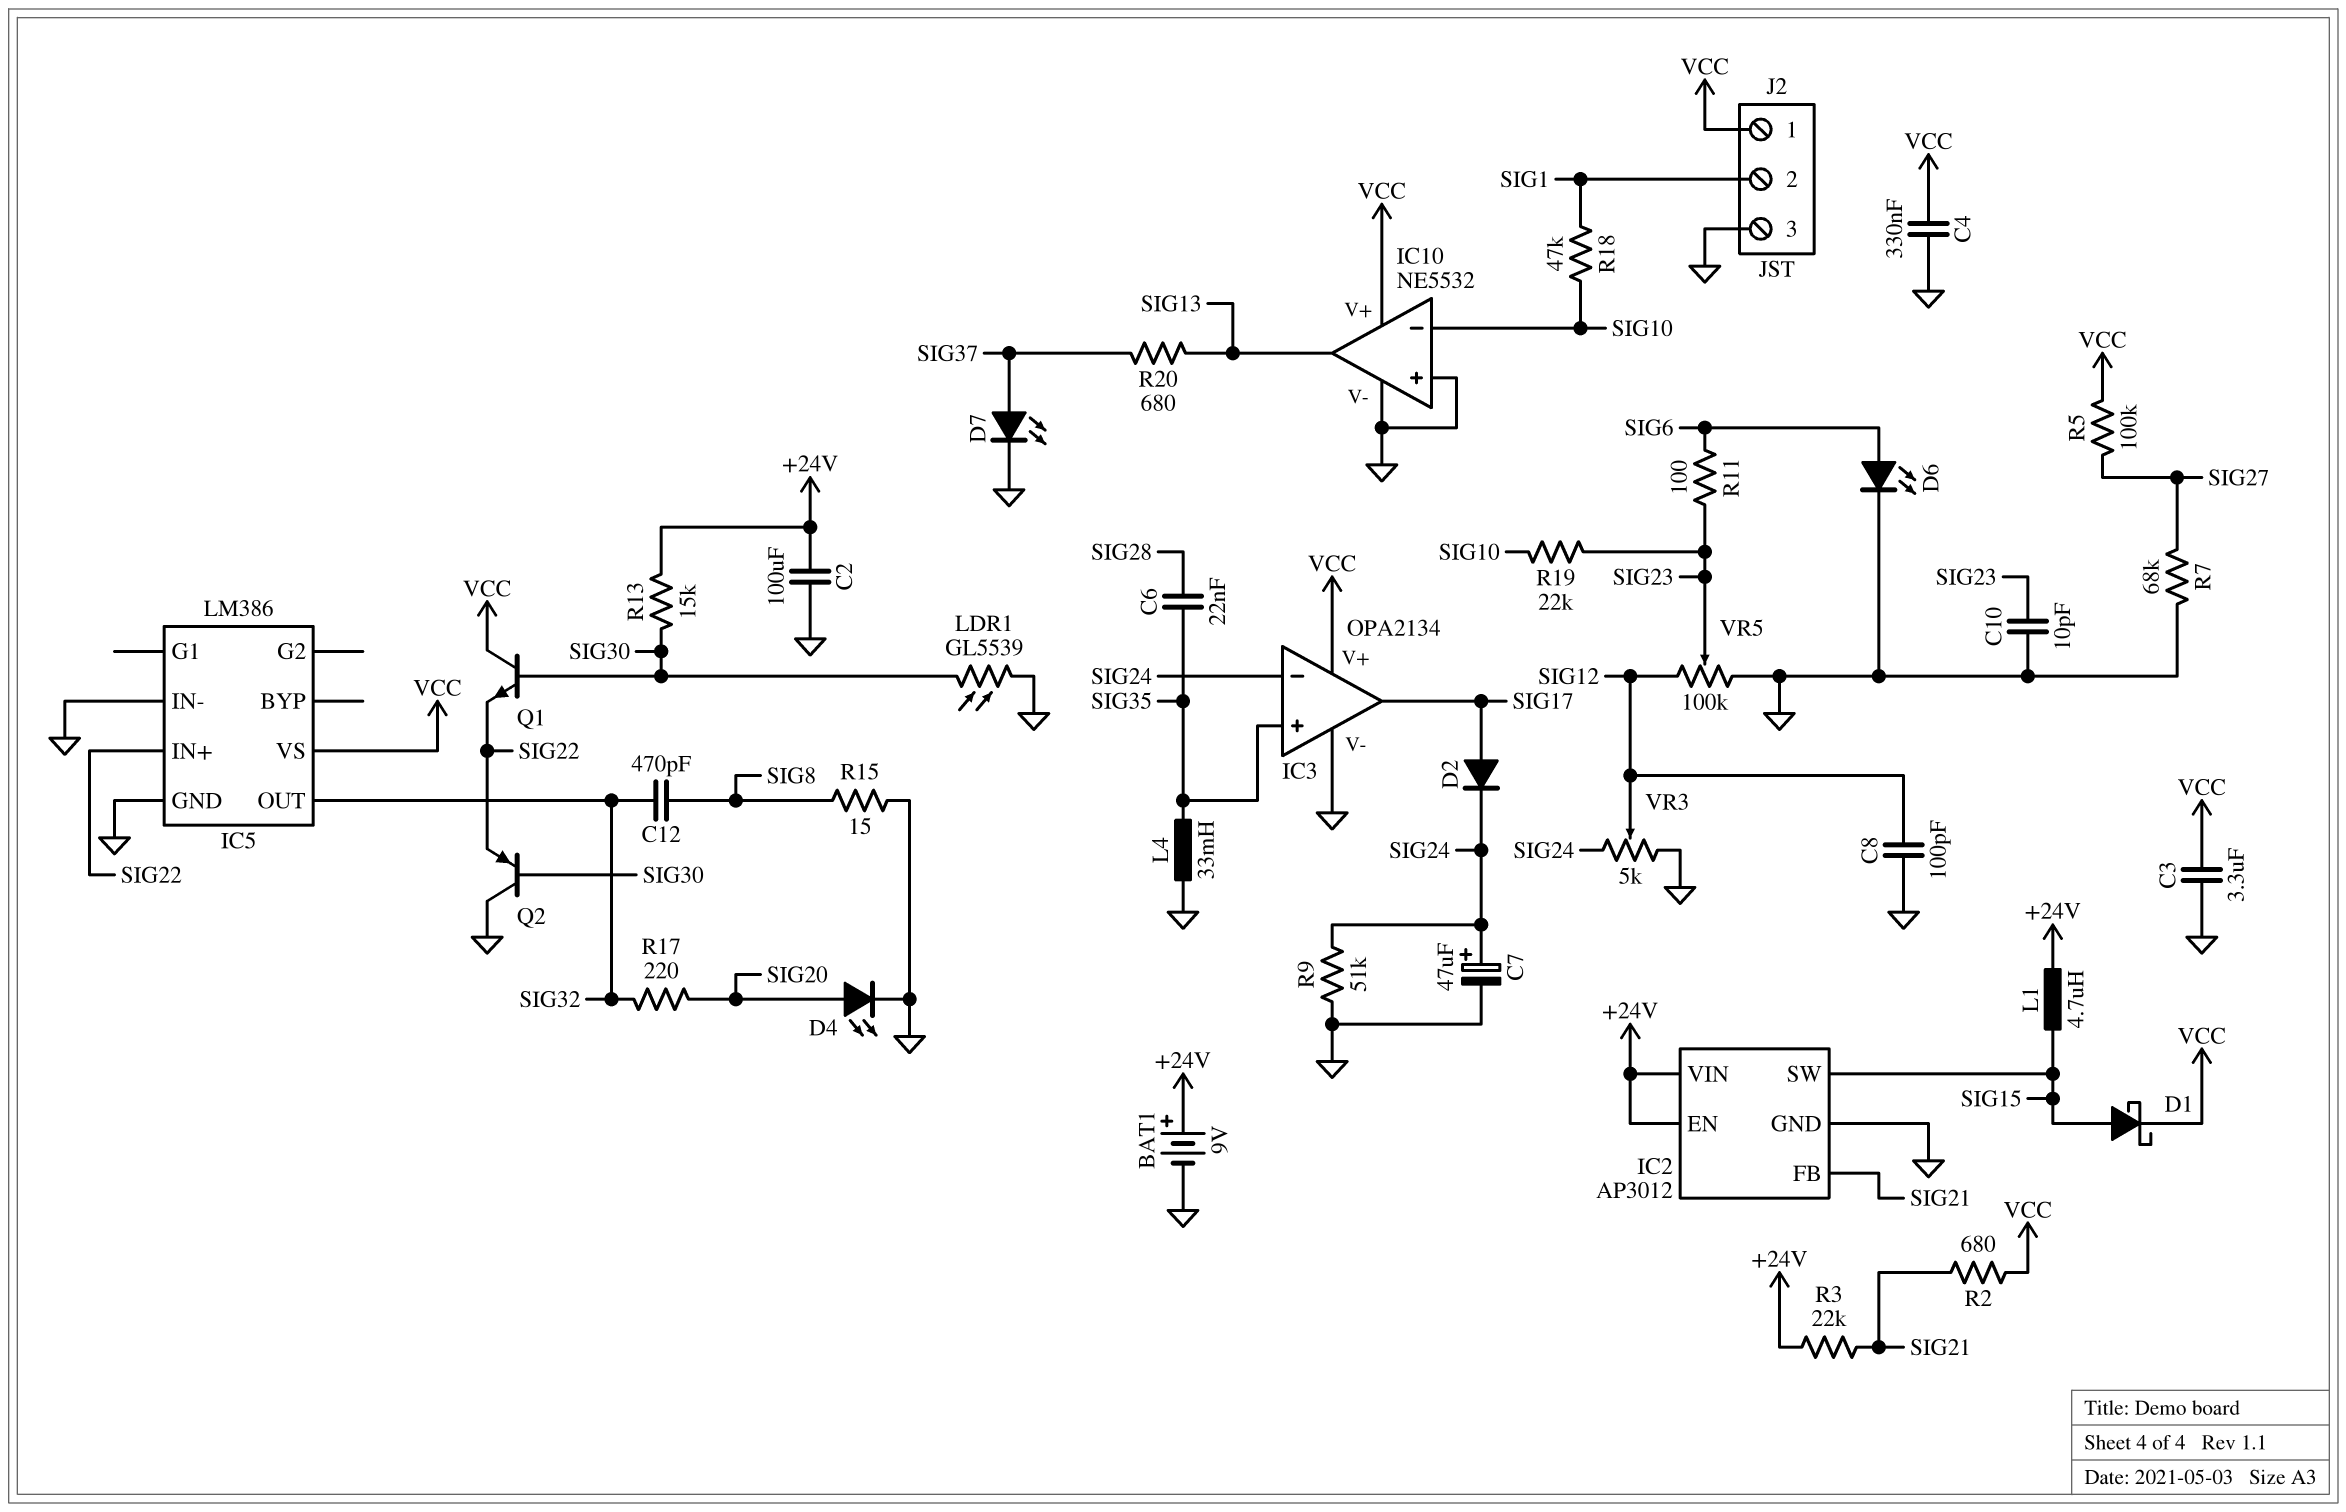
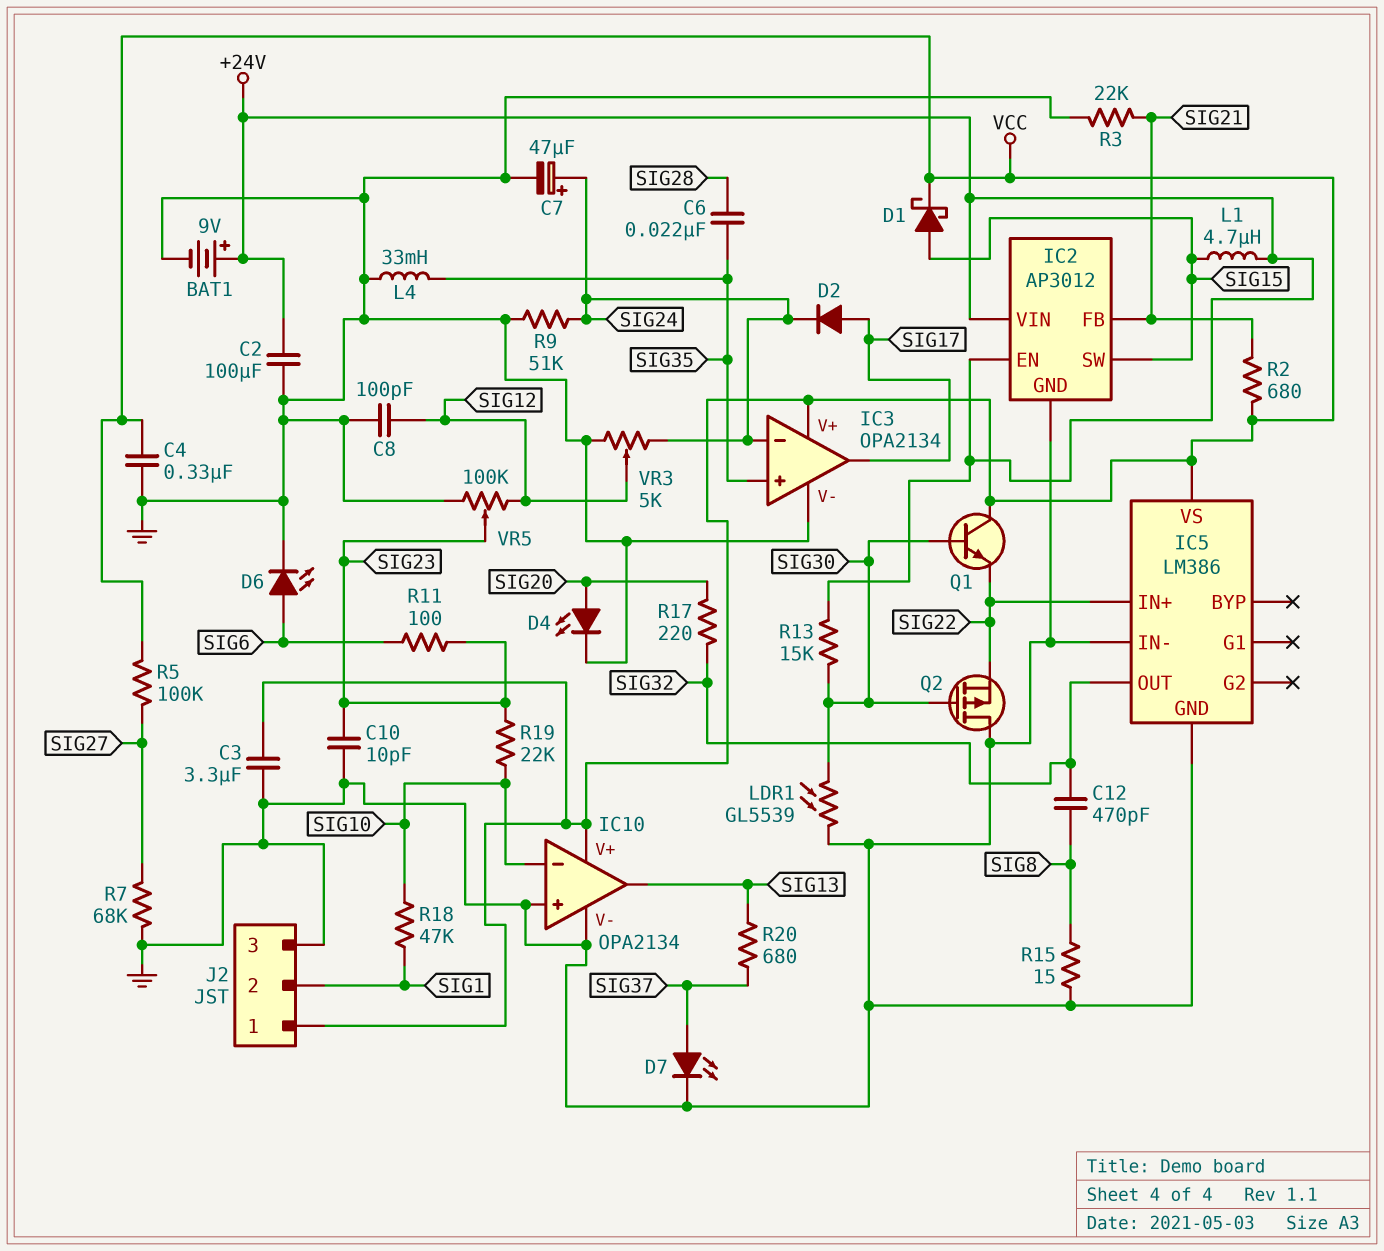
IC10: NE5532 -> OPA2134
Q2: PNP (B SIG30, C GND, E SIG22) -> PMOS (G SIG30, D GND, S SIG22)
R3: 22k (+24V, SIG21) -> 22k (GND, SIG21)

